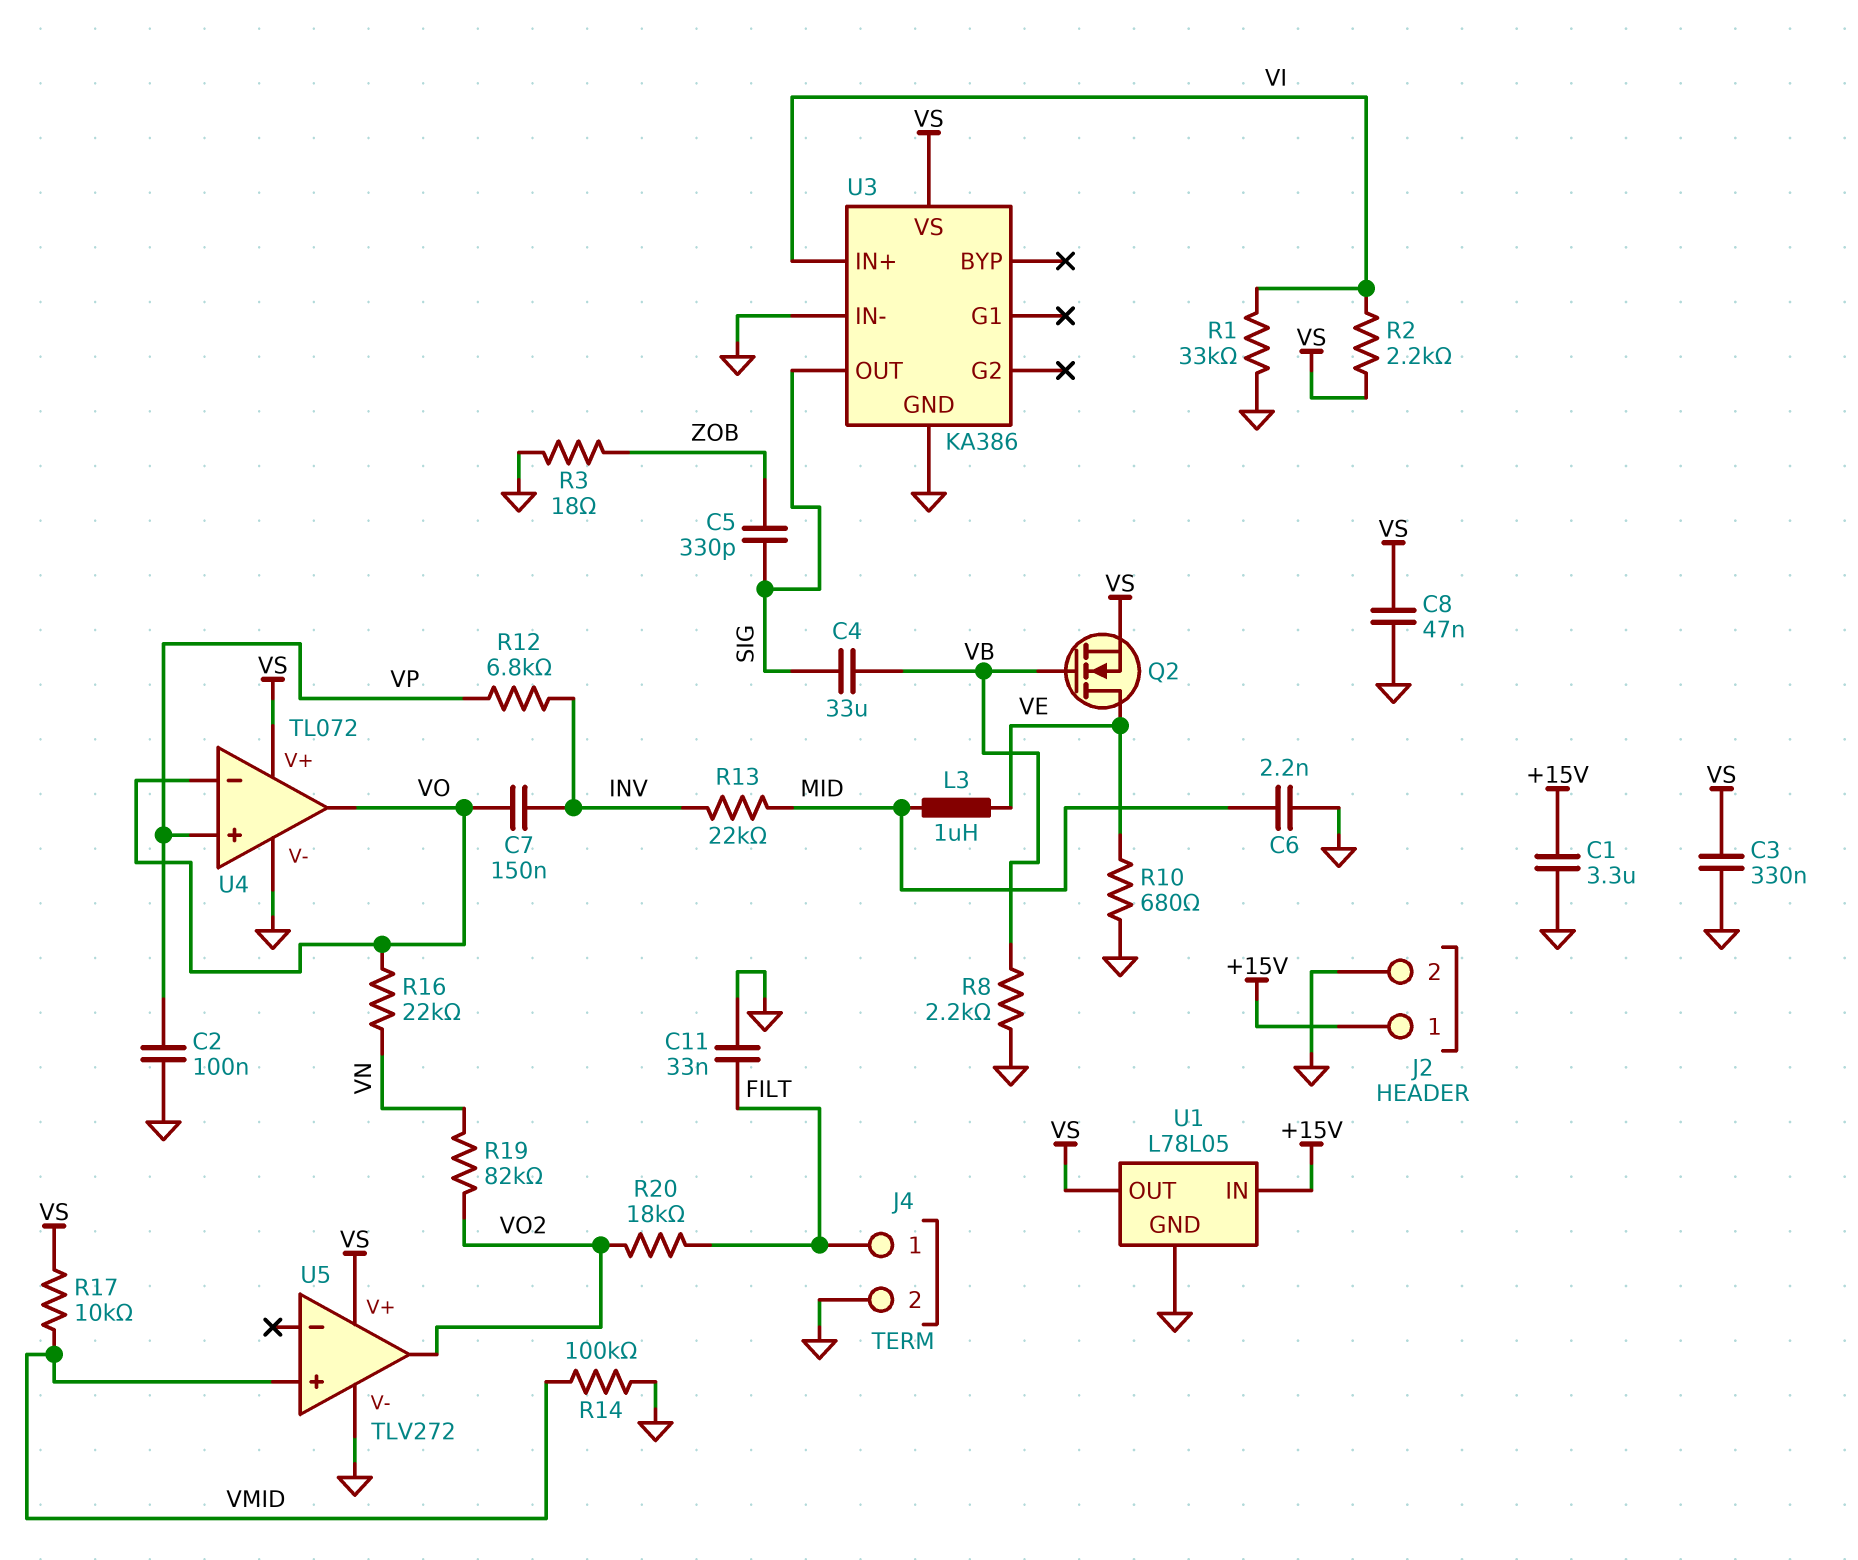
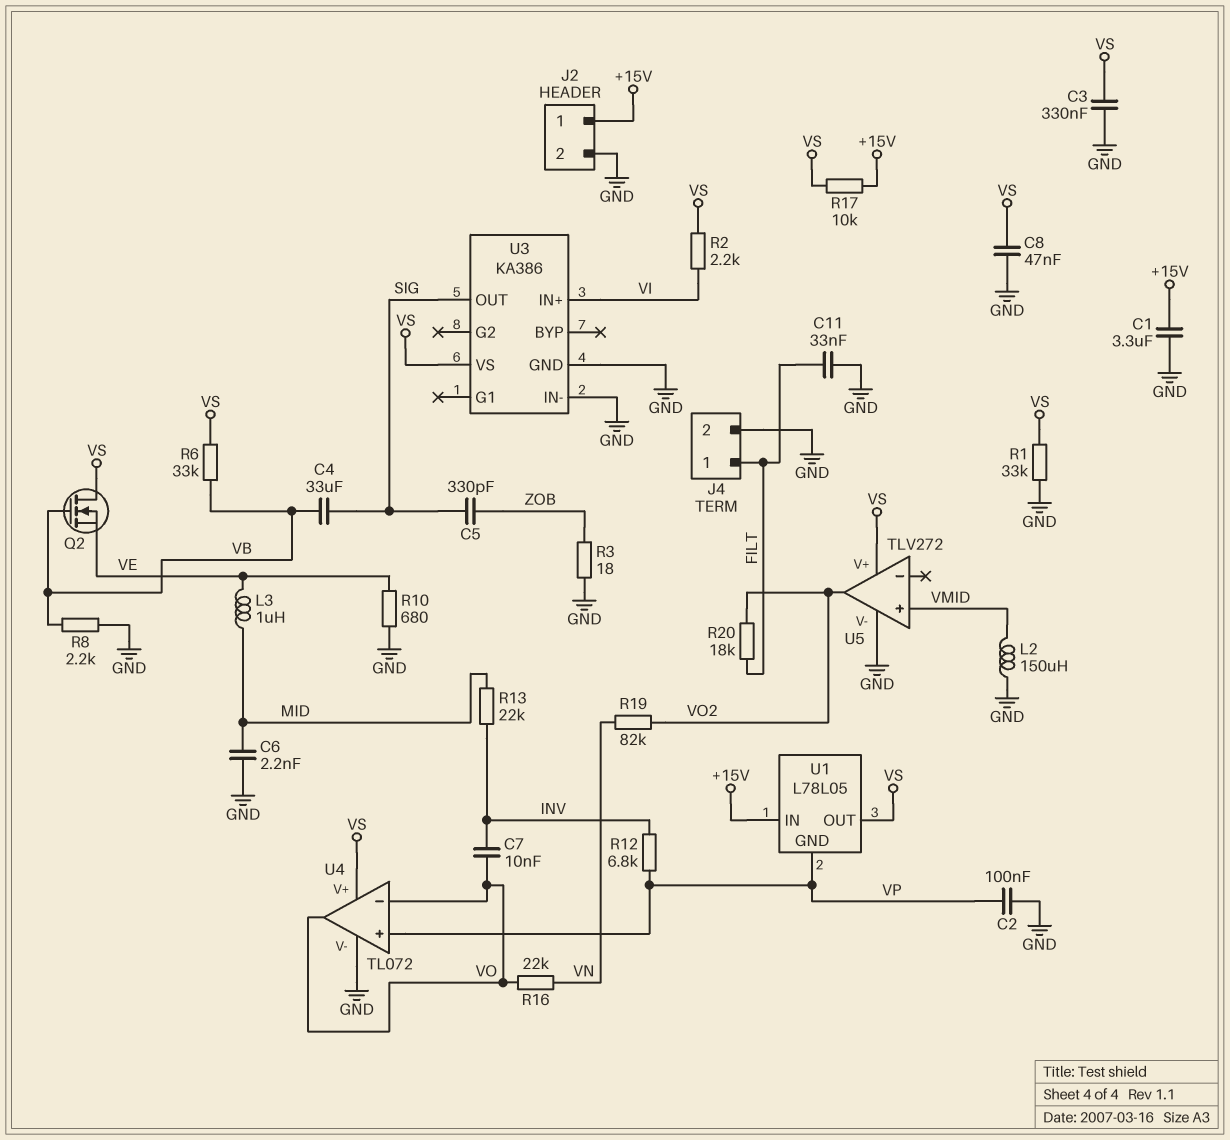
C7: 150nF (INV, VO) -> 10nF (INV, VO)
L2: none -> 150uH (GND, VMID)
Q2: NMOS (G VB, D VE, S VS) -> NMOS (G VB, D VS, S VE)
R1: 33k (GND, VI) -> 33k (GND, VS)
R6: none -> 33k (VB, VS)
R14: 100k (GND, VMID) -> none
R17: 10k (VMID, VS) -> 10k (+15V, VS)
U1 pin GND: GND -> VP

